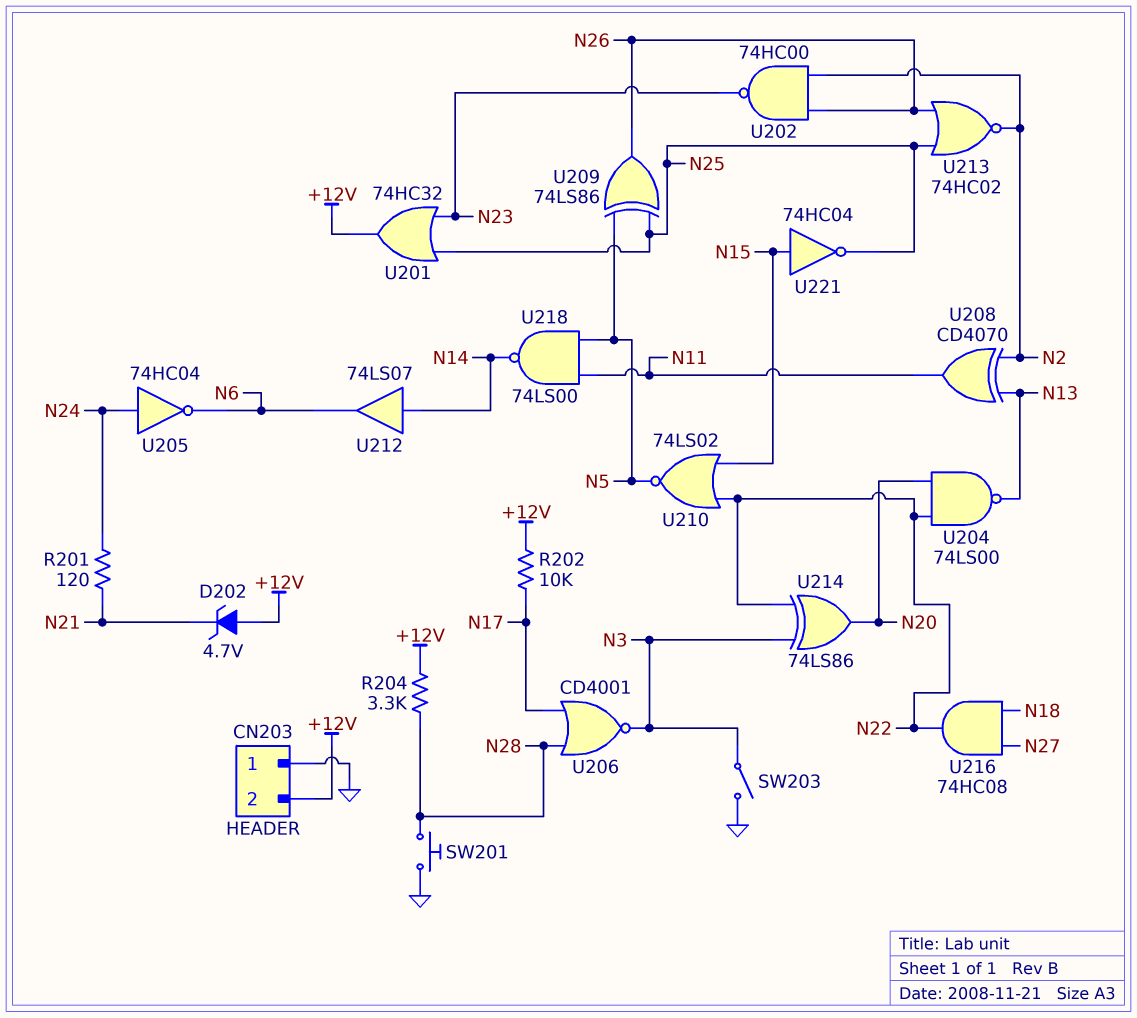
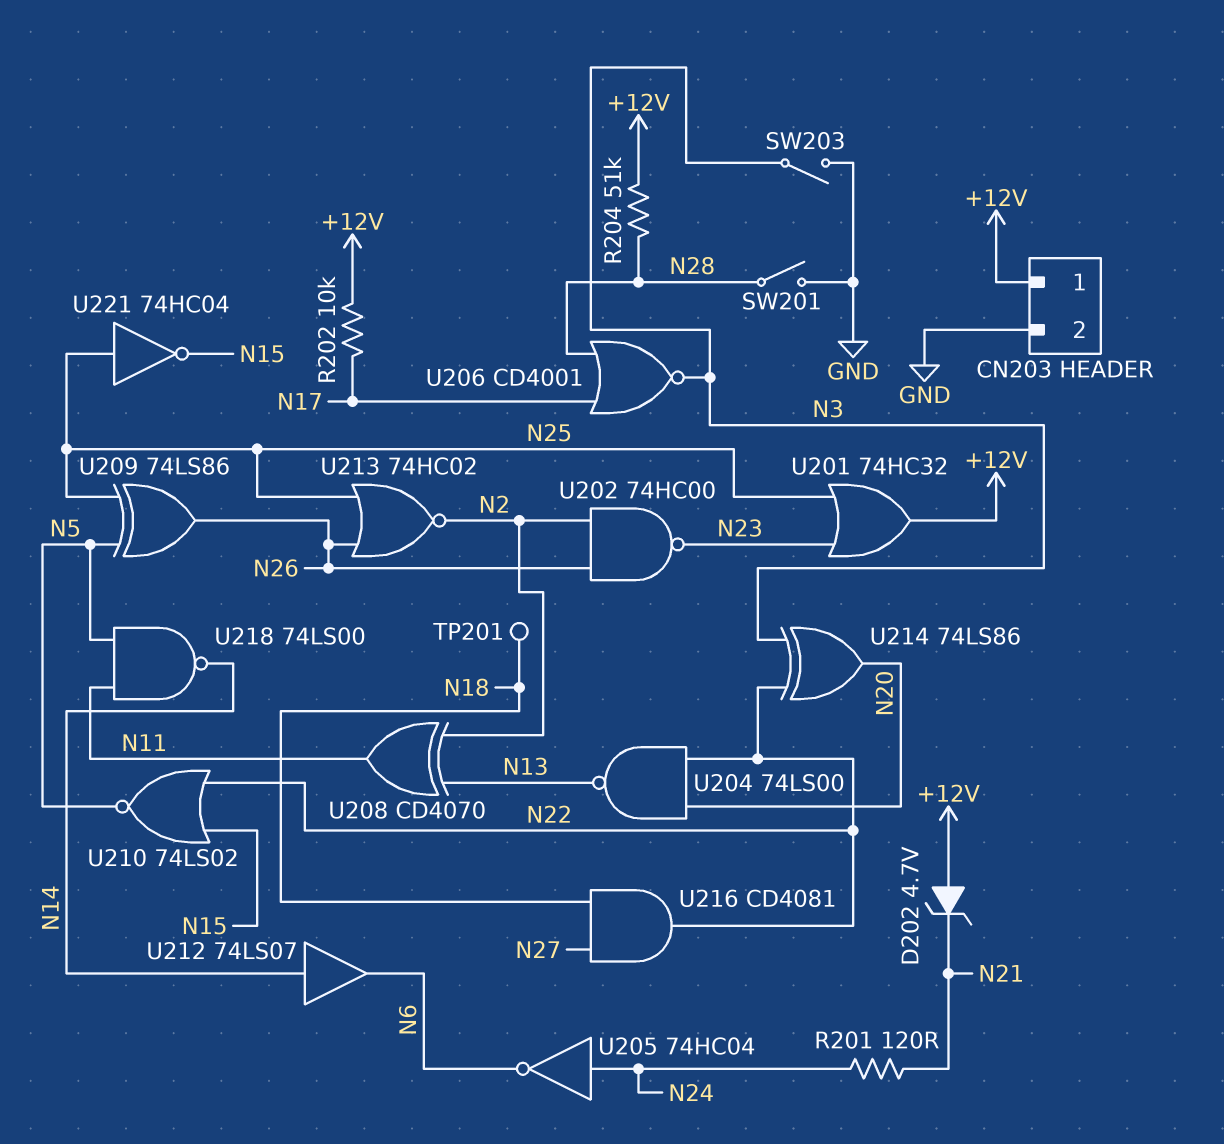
CN203 pin 1: GND -> +12V
CN203 pin 2: +12V -> GND
R204: 3.3k (+12V, N28) -> 51k (+12V, N28)
SW201: button (GND, N28) -> switch (GND, N28)
TP201: none -> test point (N18)
U216: AND 74HC08 (in N18, in N27, out N22) -> AND CD4081 (in N18, in N27, out N22)
U221: NOT 74HC04 (in N15, out N25) -> NOT 74HC04 (in N25, out N15)

